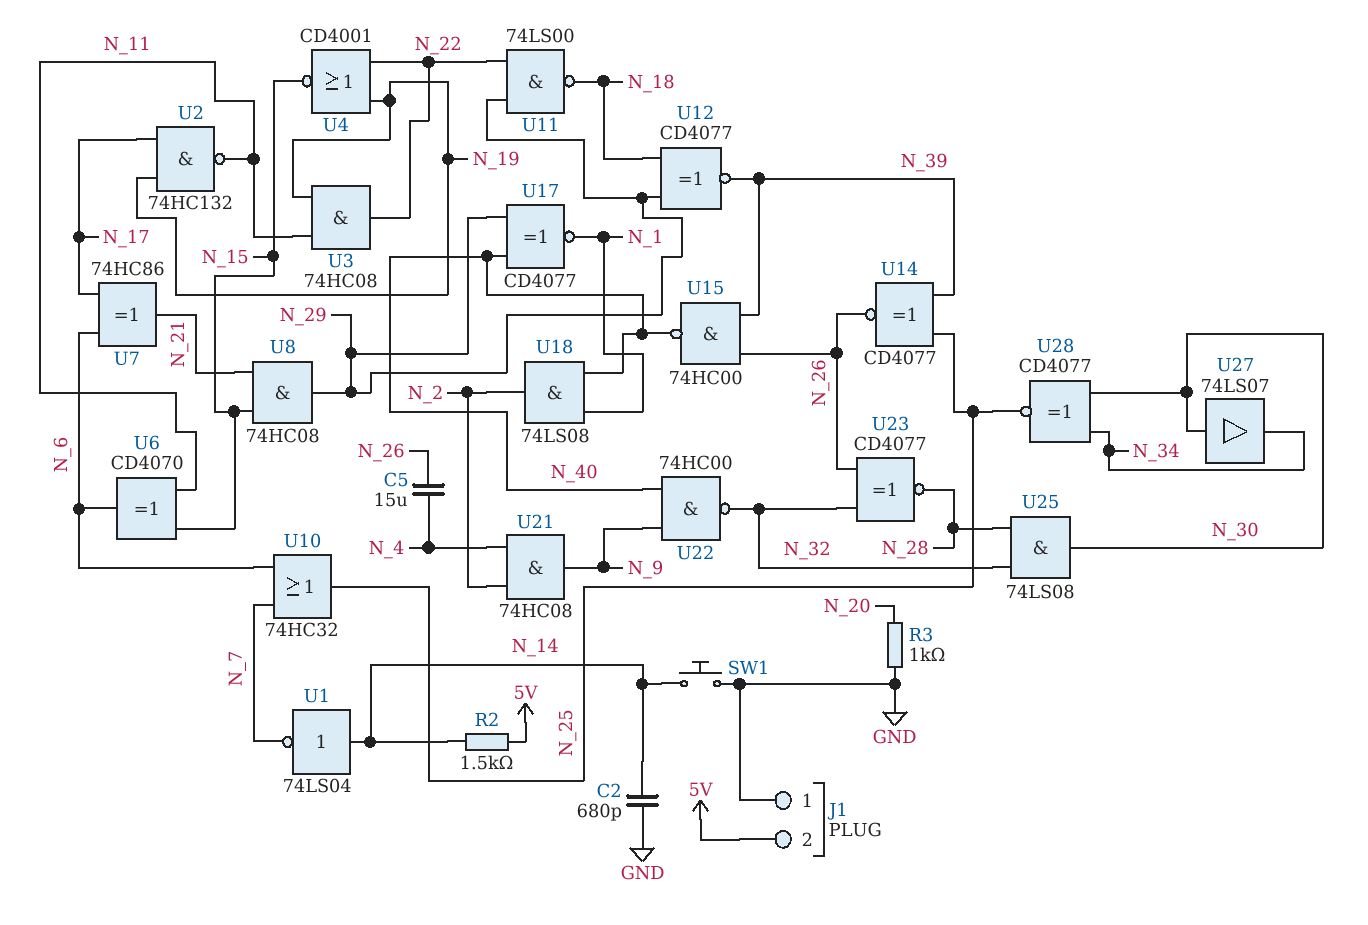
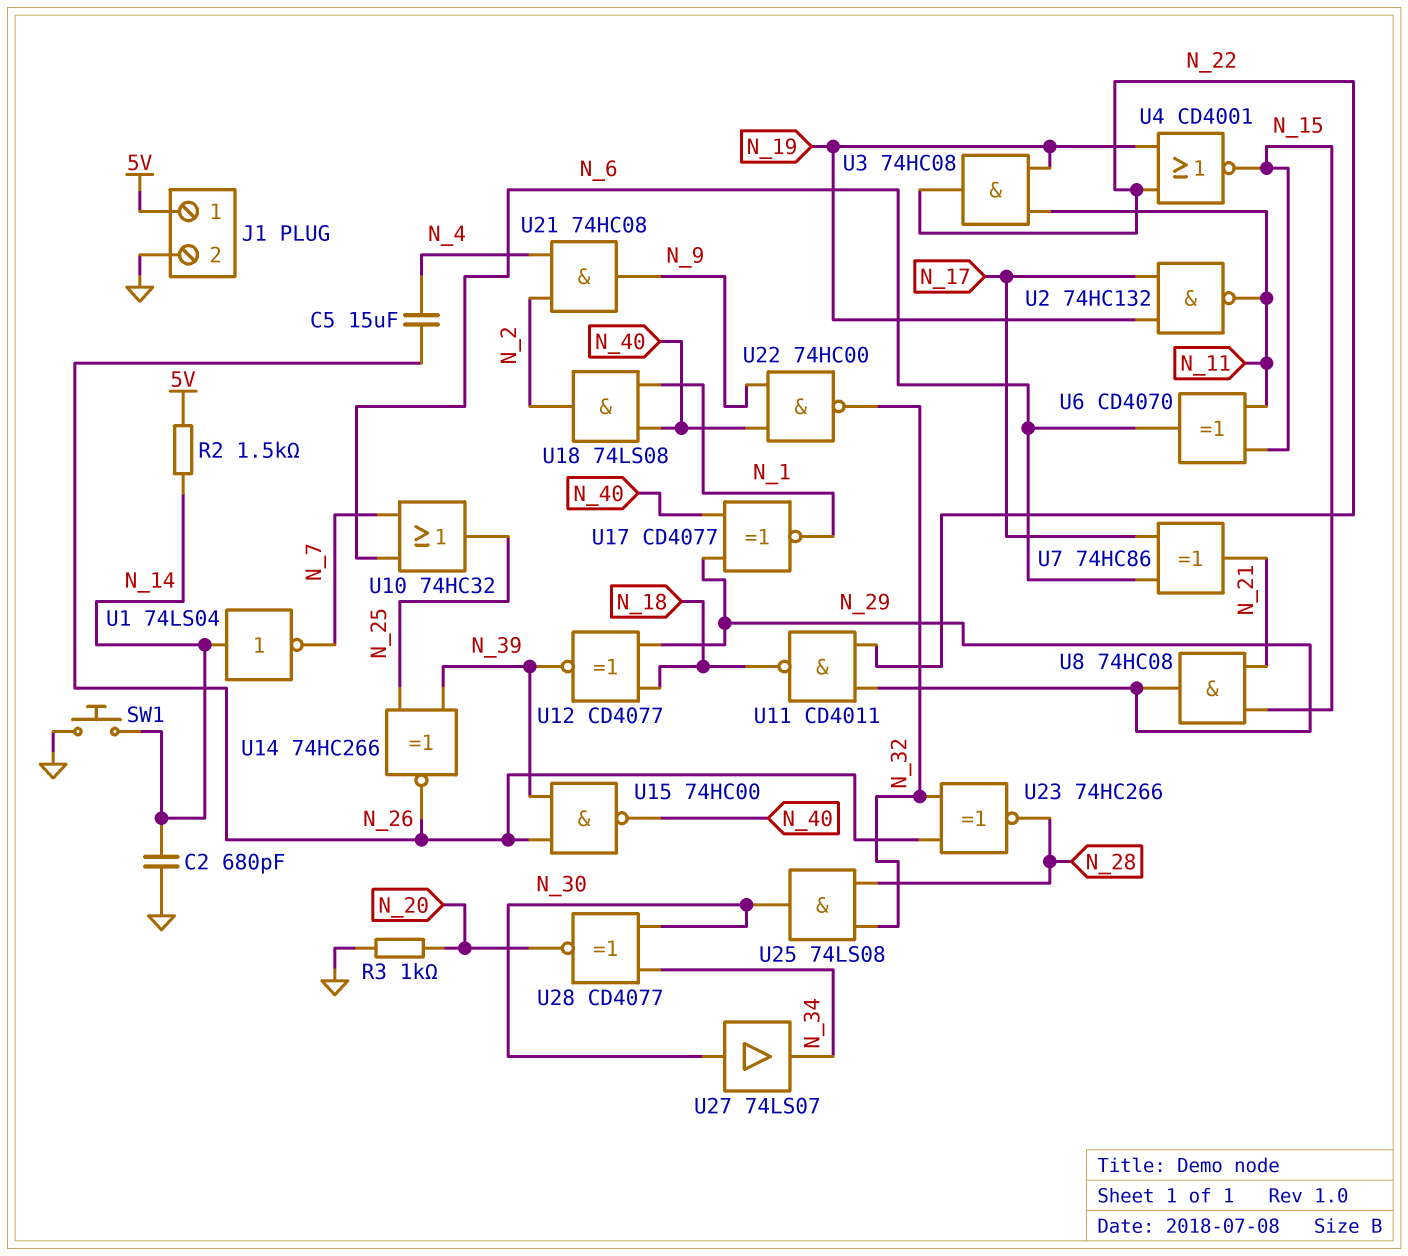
J1 pin 1: GND -> 5V
J1 pin 2: 5V -> GND
U11: NAND 74LS00 (in N_22, in N_29, out N_18) -> NAND CD4011 (in N_22, in N_29, out N_18)
U14: XNOR CD4077 (in N_25, in N_39, out N_26) -> XNOR 74HC266 (in N_25, in N_39, out N_26)
U23: XNOR CD4077 (in N_26, in N_32, out N_28) -> XNOR 74HC266 (in N_26, in N_32, out N_28)
U28: XNOR CD4077 (in N_30, in N_34, out N_25) -> XNOR CD4077 (in N_30, in N_34, out N_20)

